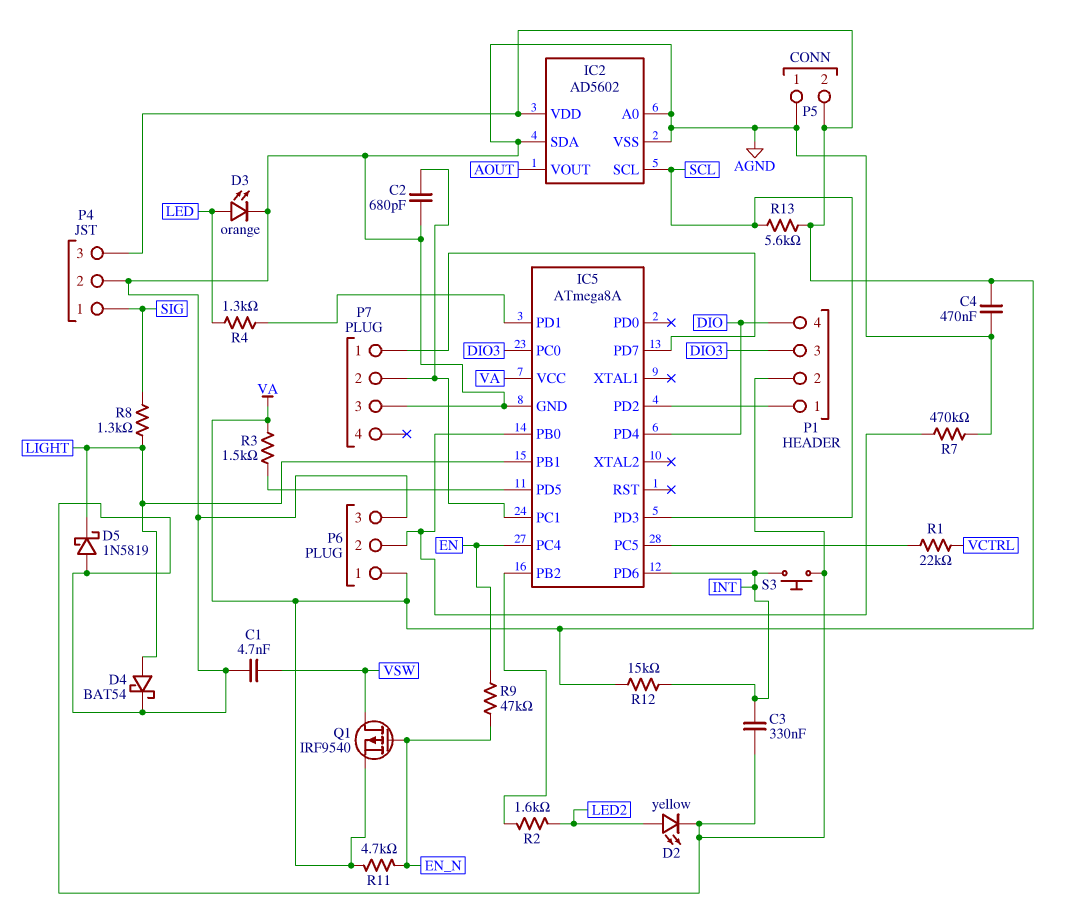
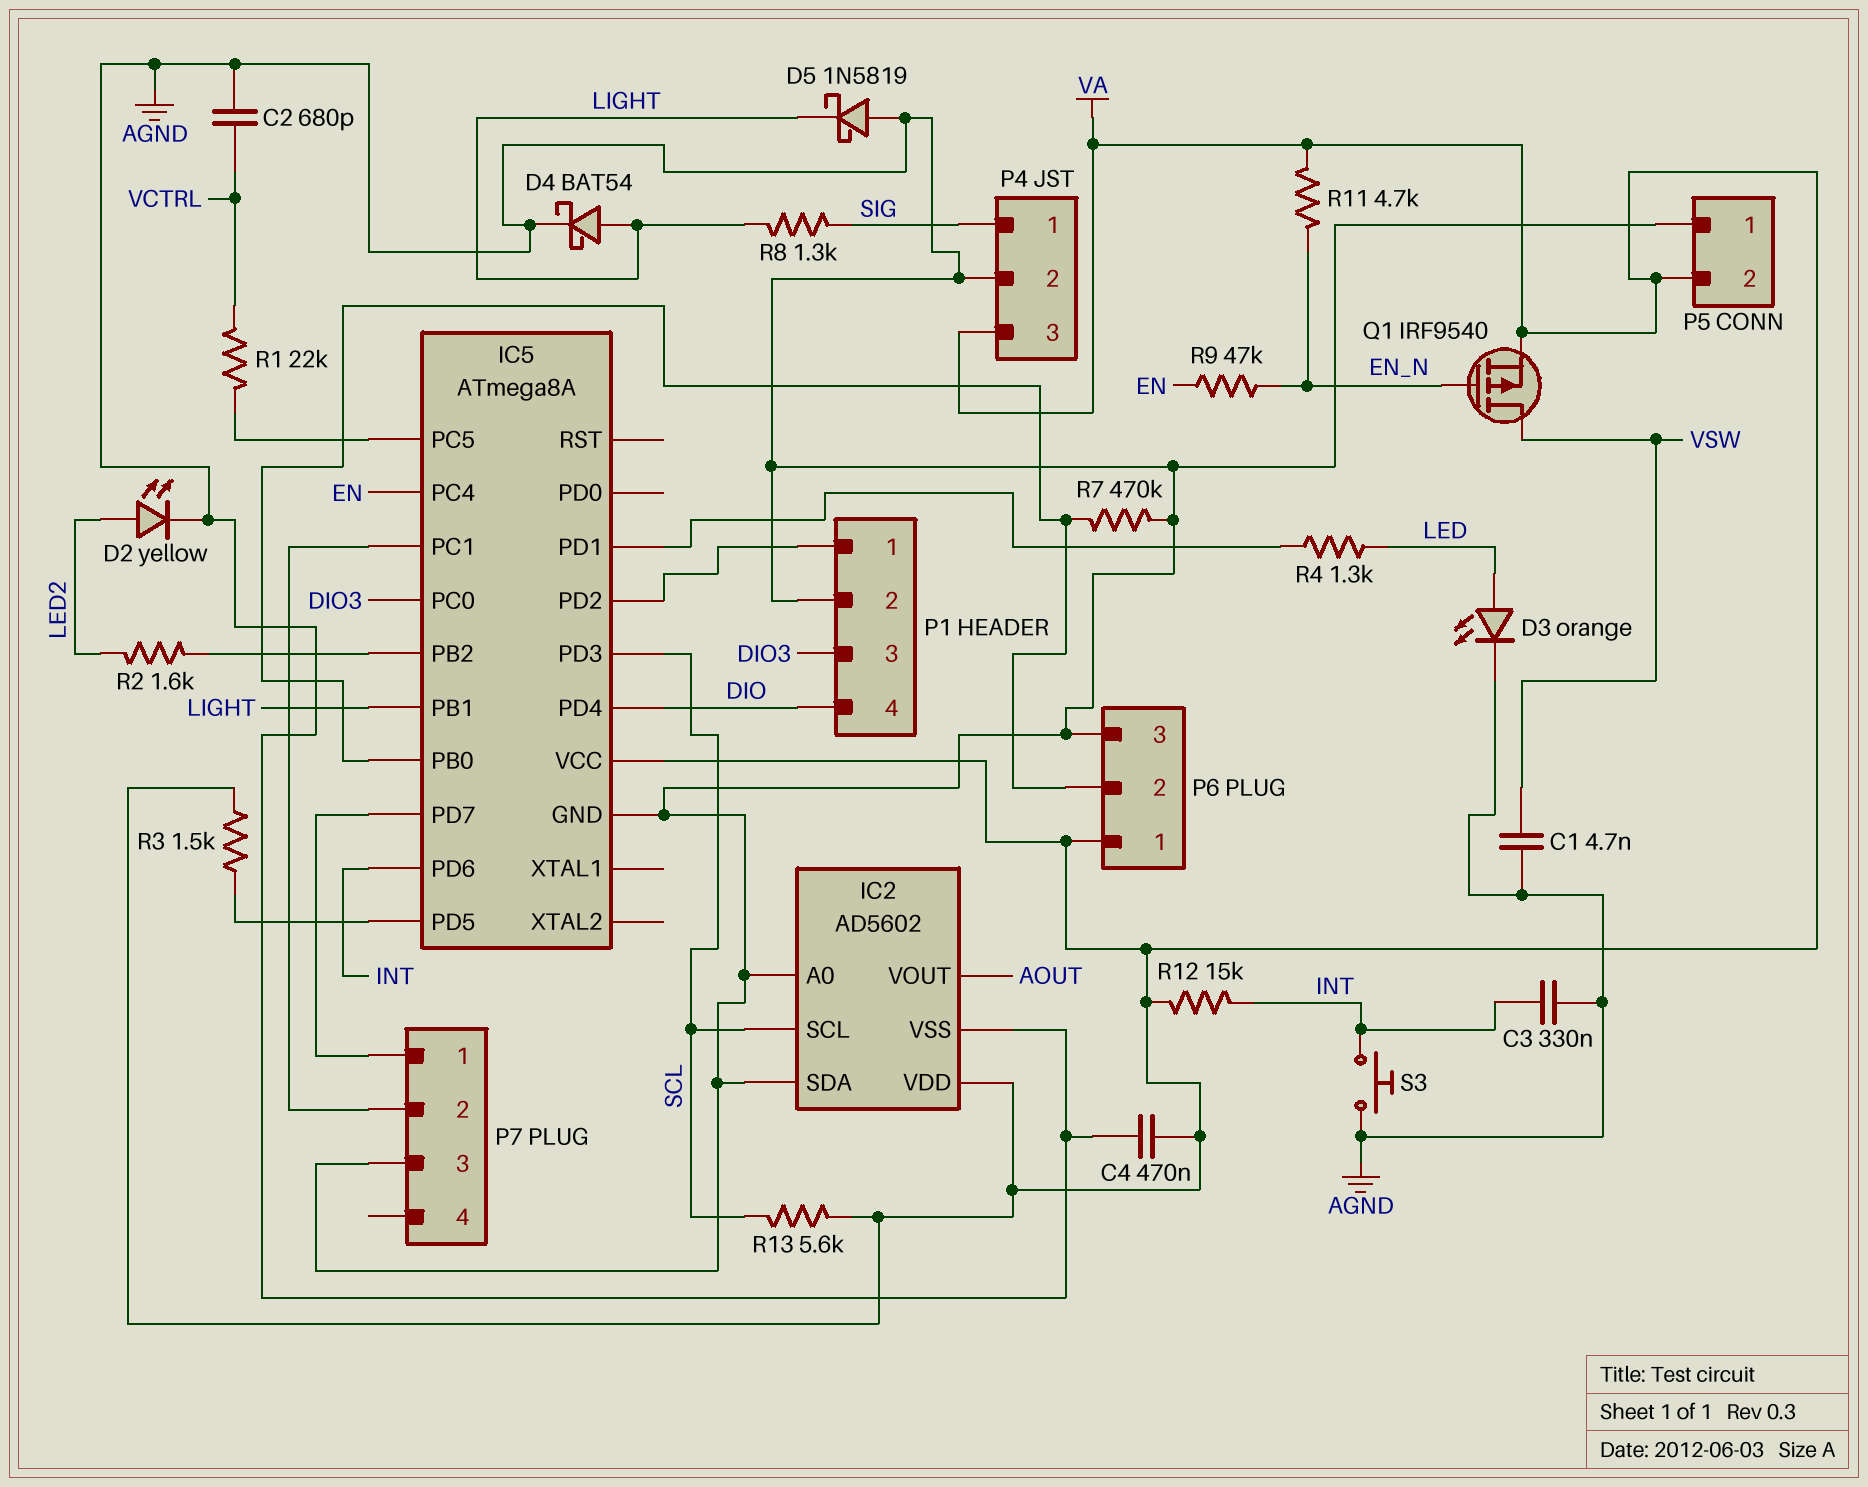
C2: 680pF (AGND, IC5/PC1) -> 680pF (AGND, VCTRL)

